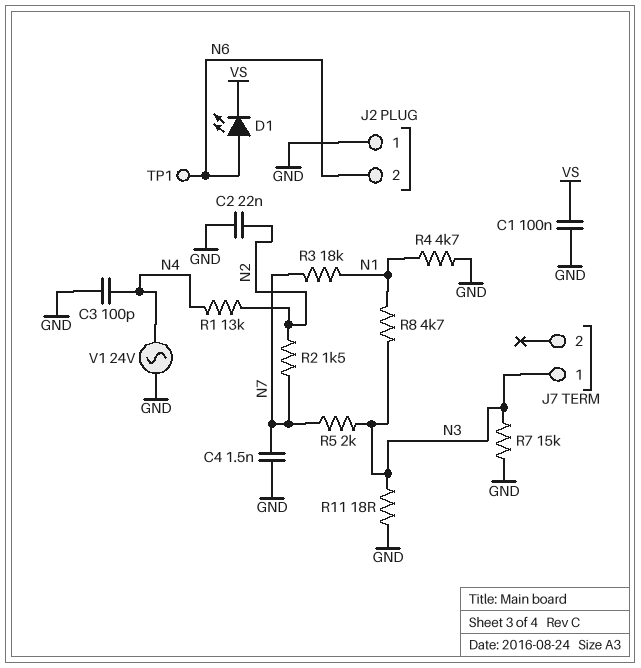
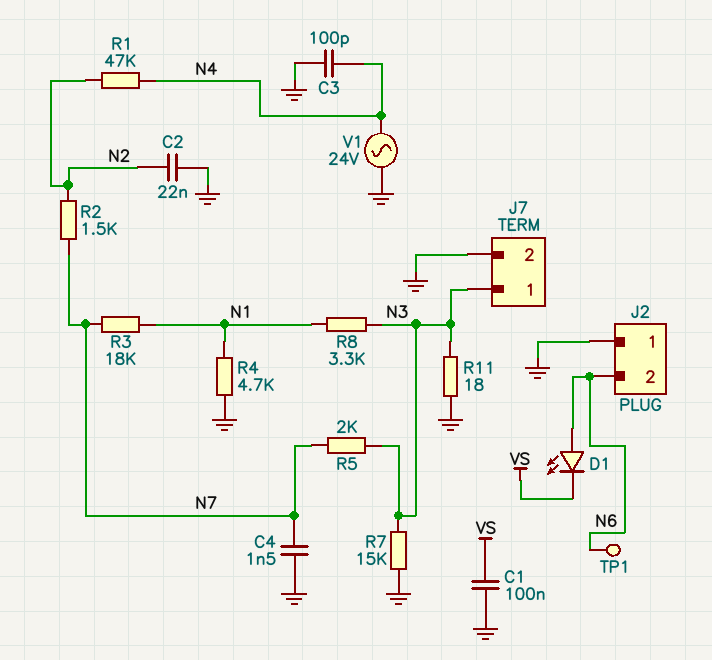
J7 pin 2: none -> GND
R1: 13k (N2, N4) -> 47k (N2, N4)
R8: 4.7k (N1, N3) -> 3.3k (N1, N3)

